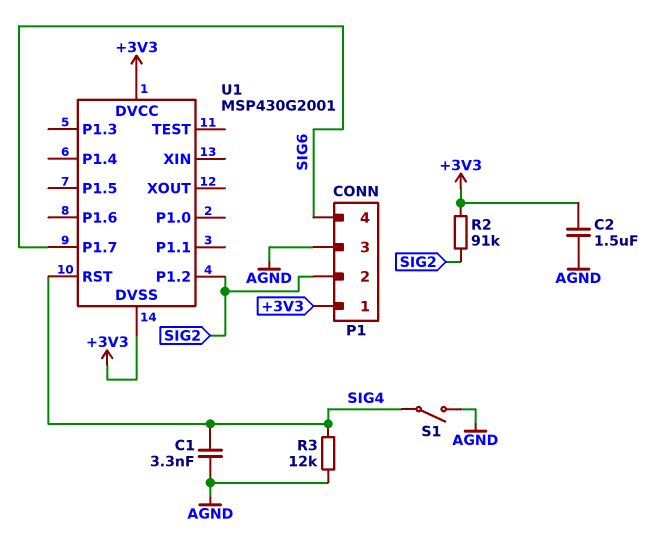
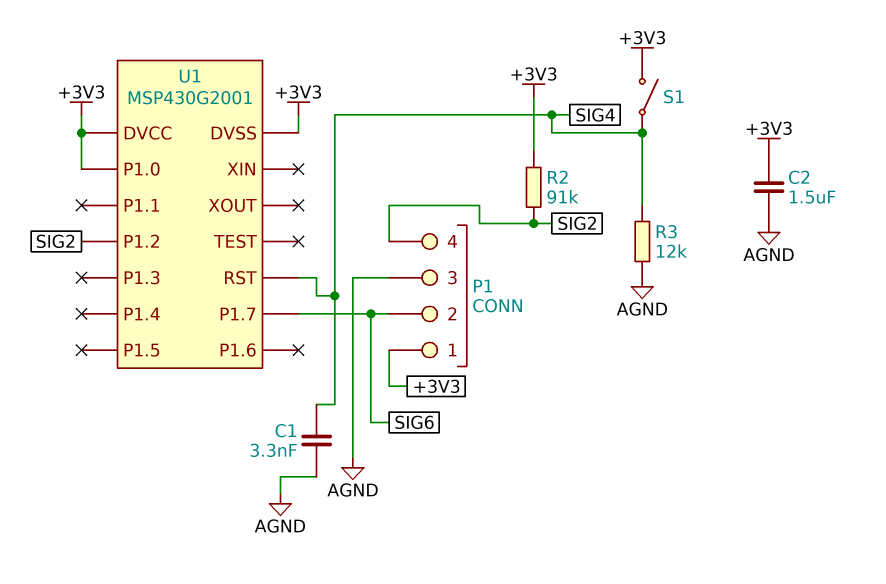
P1 pin 2: SIG2 -> SIG6
P1 pin 4: SIG6 -> SIG2
S1: switch (AGND, SIG4) -> switch (+3V3, SIG4)
U1 pin P1.0: none -> +3V3

